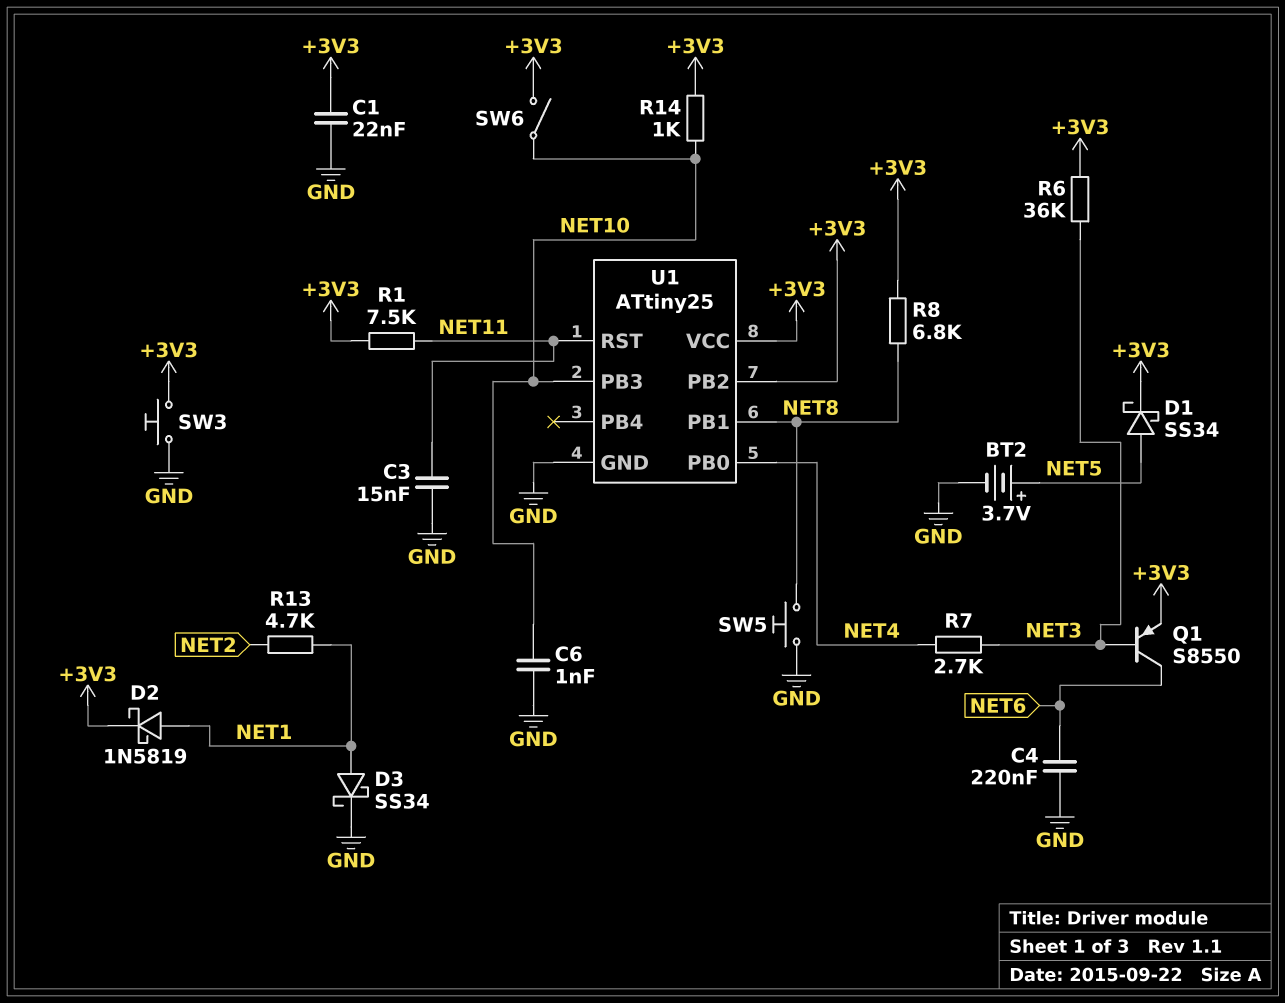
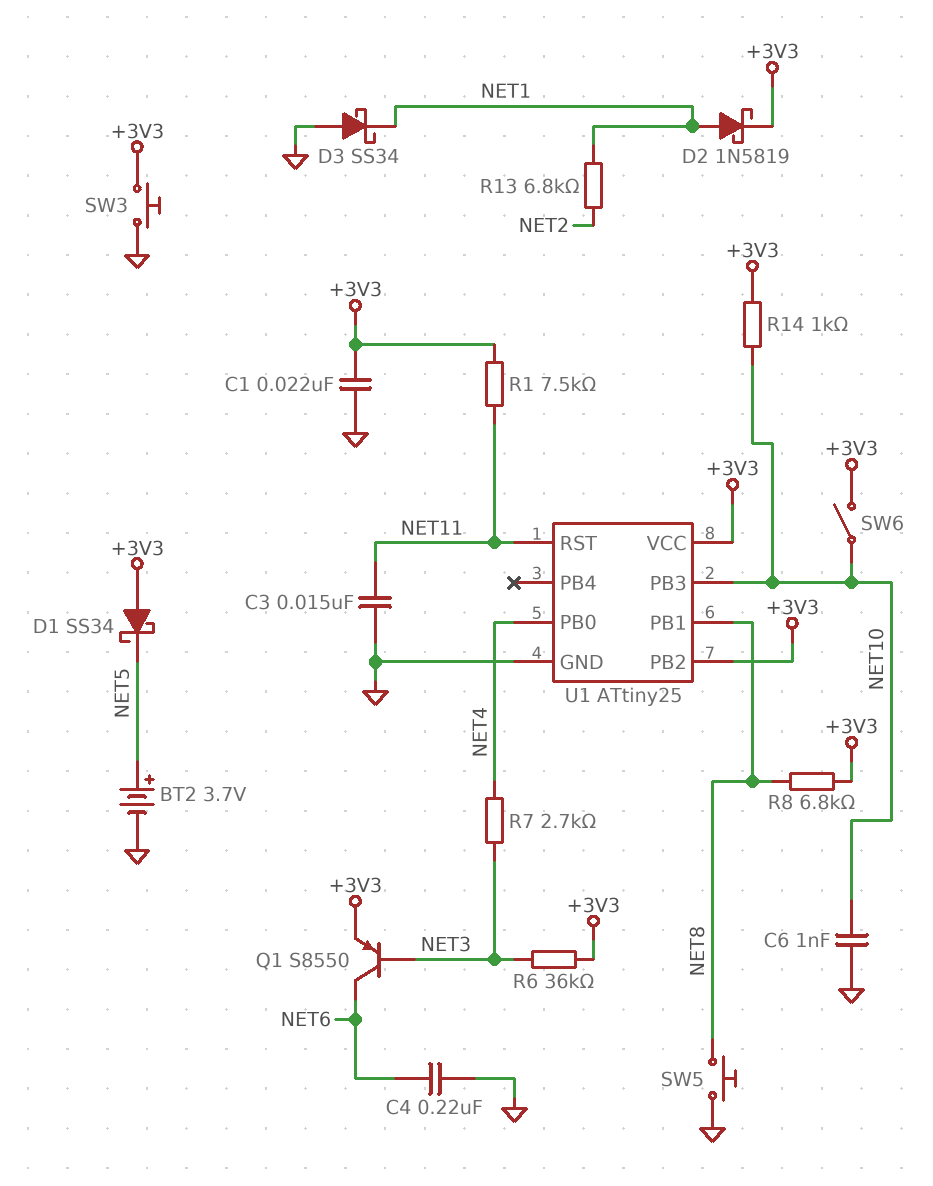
D1: schottky SS34 (A NET5, K +3V3) -> schottky SS34 (A +3V3, K NET5)
D3: schottky SS34 (A NET1, K GND) -> schottky SS34 (A GND, K NET1)
R13: 4.7k (NET1, NET2) -> 6.8k (NET1, NET2)

